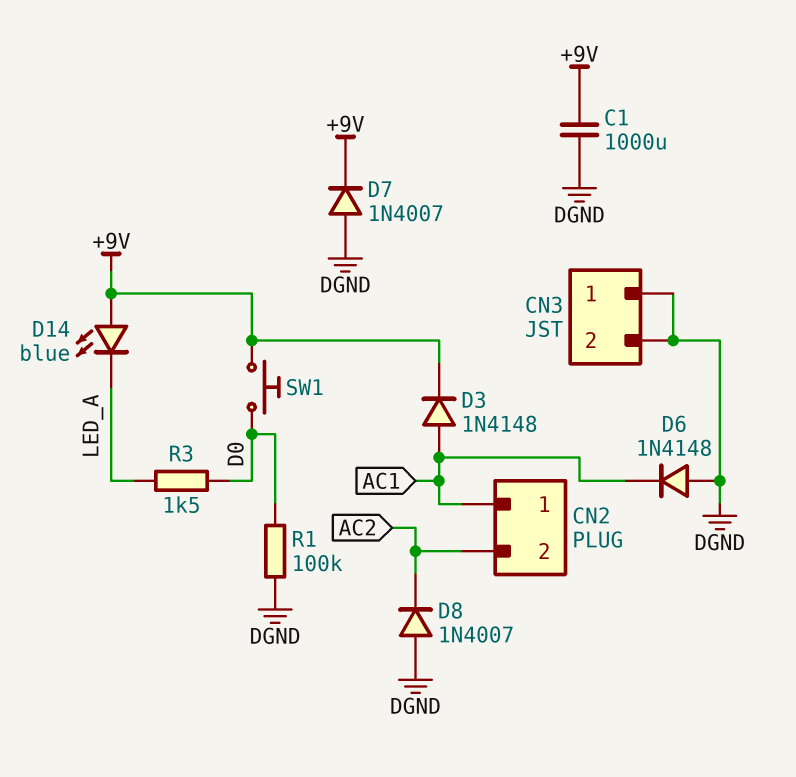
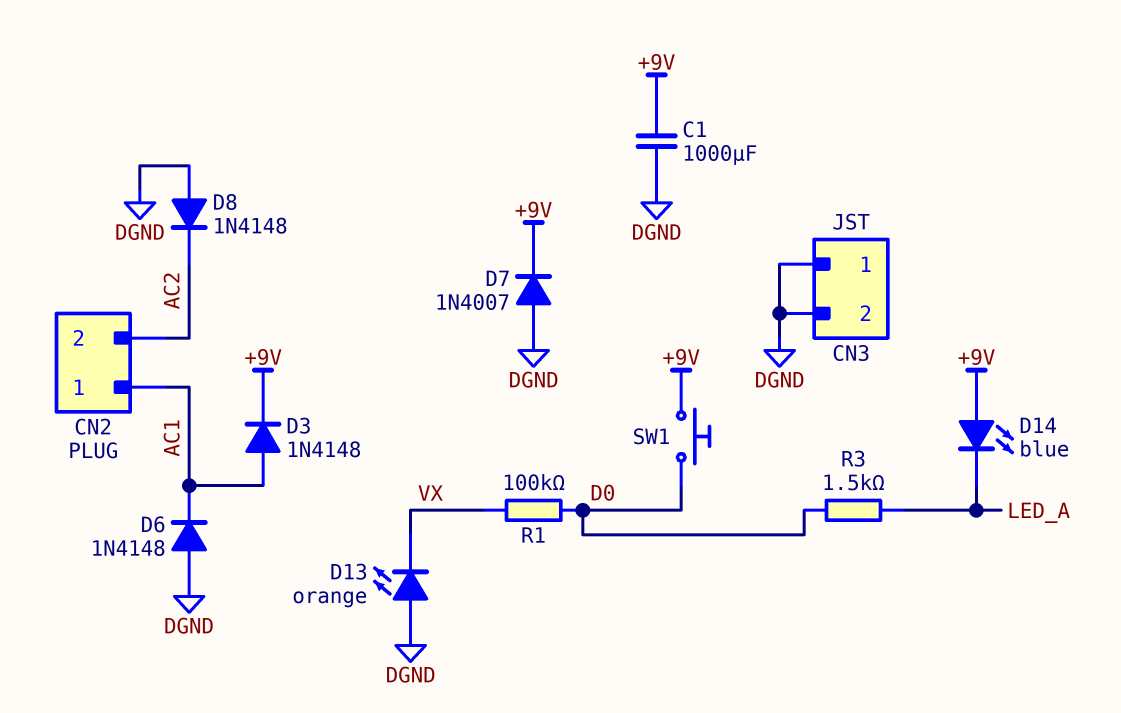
D8: diode 1N4007 (A DGND, K AC2) -> diode 1N4148 (A DGND, K AC2)
D13: none -> LED orange (A DGND, K VX)
R1: 100k (D0, DGND) -> 100k (D0, VX)

